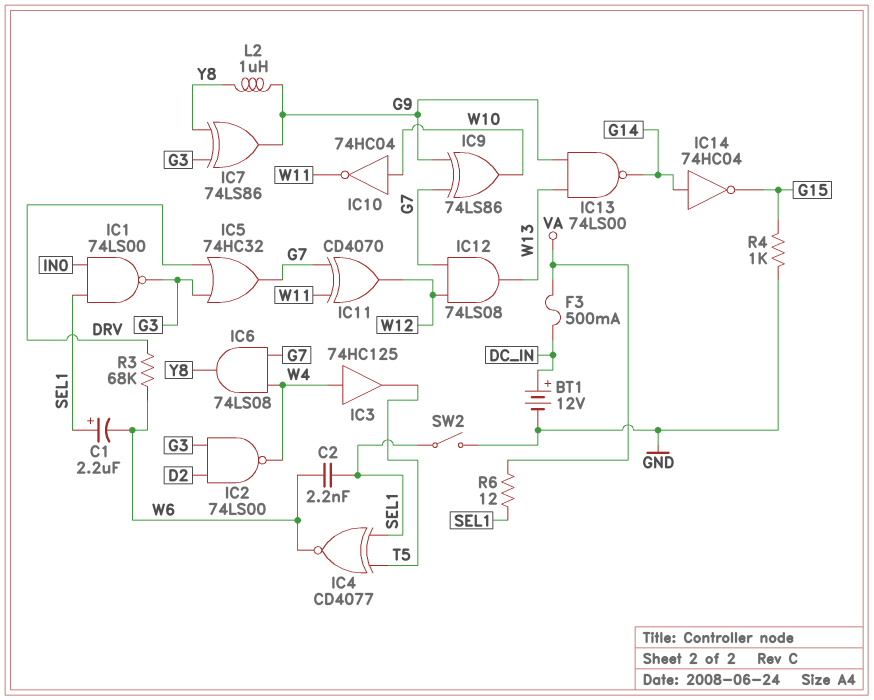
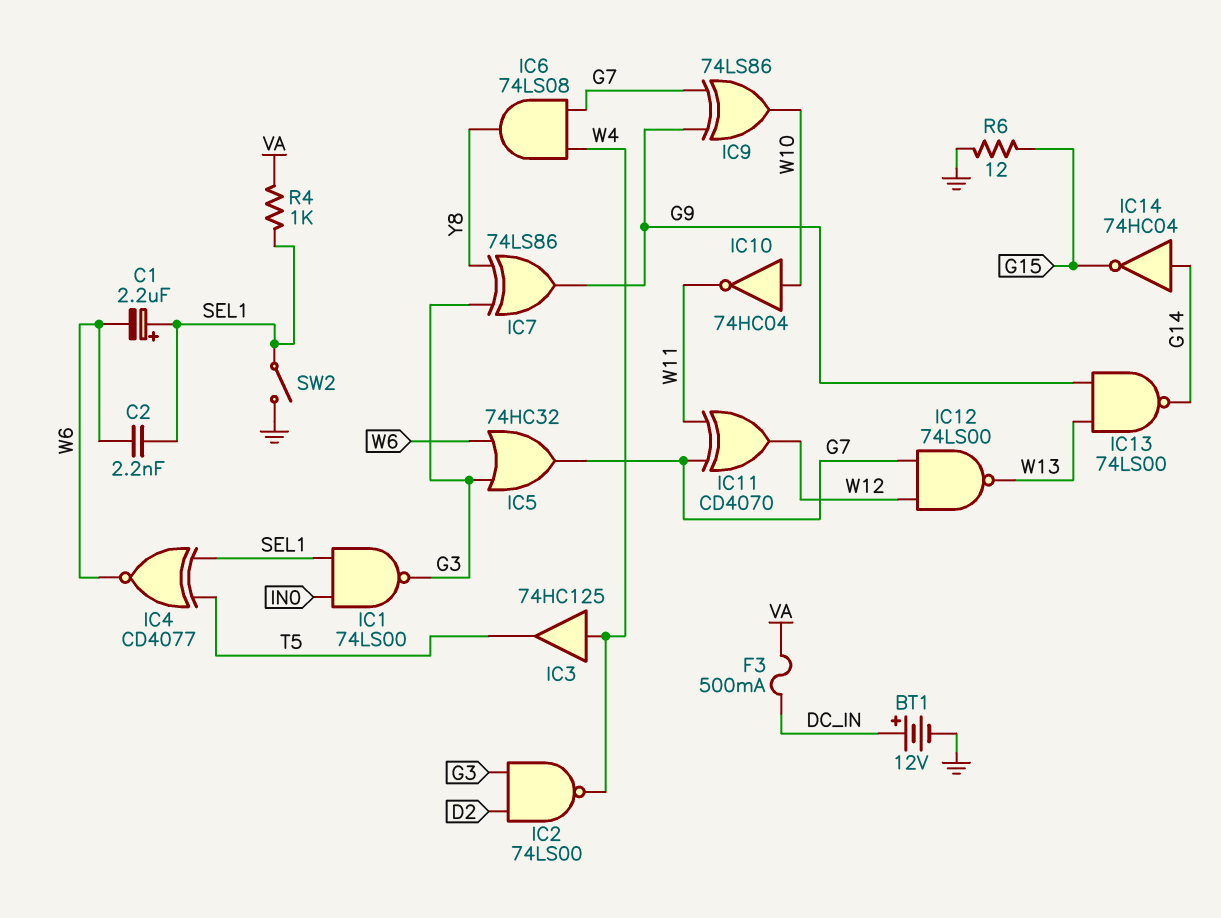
IC5: OR 74HC32 (in DRV, in G3, out G7) -> OR 74HC32 (in G3, in W6, out G7)
IC12: AND 74LS08 (in G7, in W12, out W13) -> NAND 74LS00 (in G7, in W12, out W13)
L2: 1uH (G9, Y8) -> none
R3: 68k (DRV, W6) -> none
R4: 1k (G15, GND) -> 1k (SEL1, VA)
R6: 12 (SEL1, VA) -> 12 (G15, GND)

